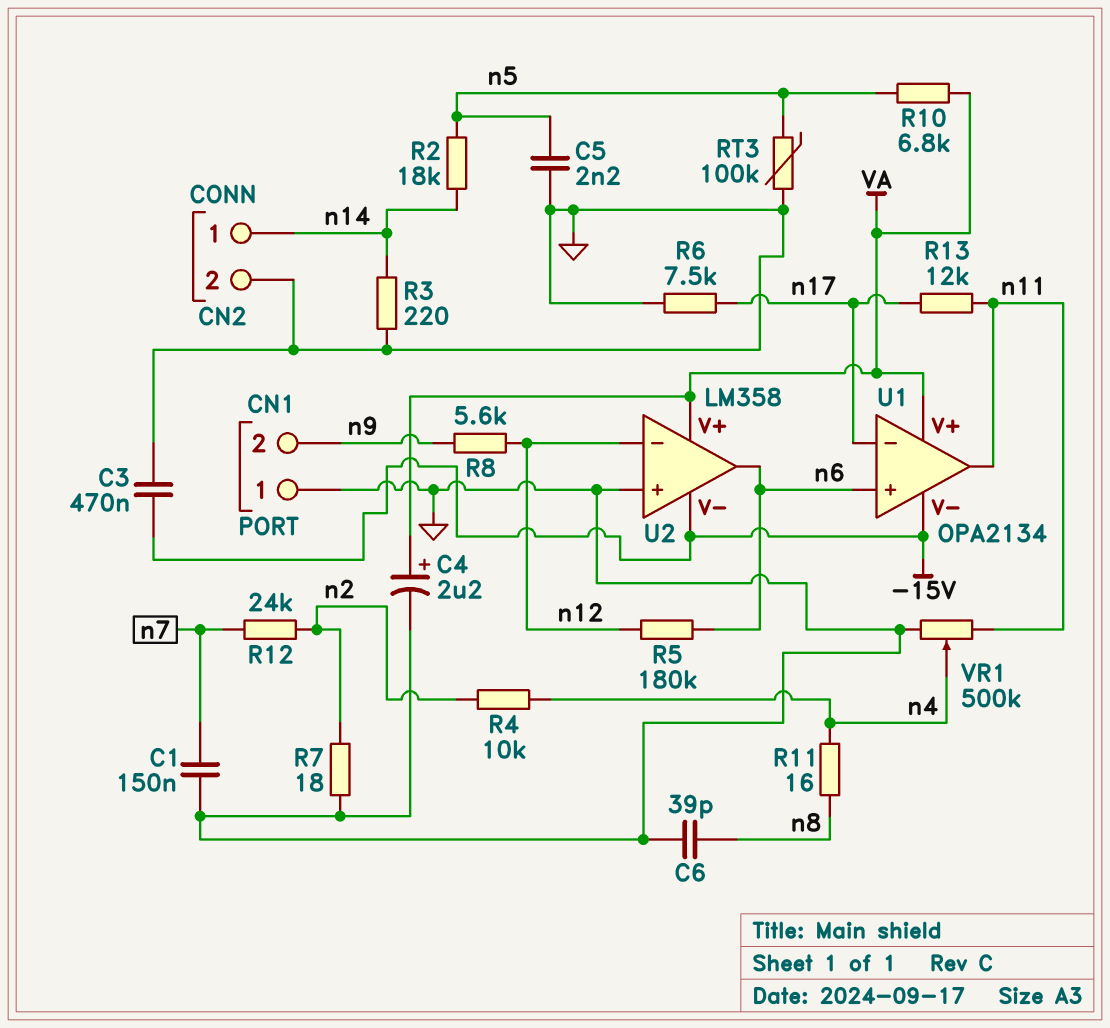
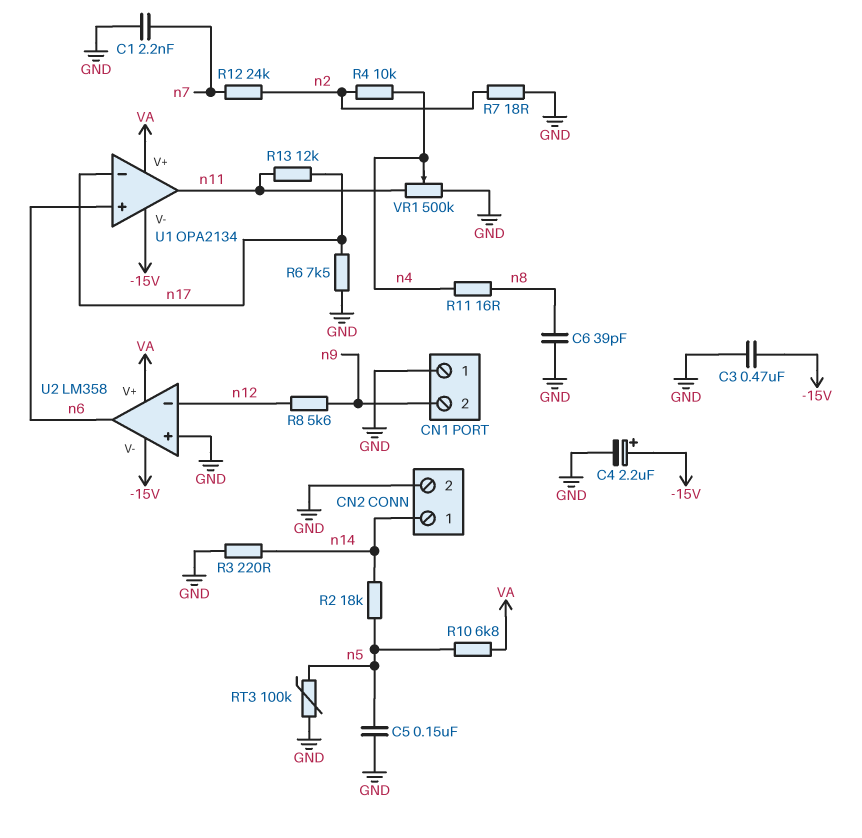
C1: 150nF (GND, n7) -> 2.2nF (GND, n7)
C4: 2.2uF (plus VA, minus GND) -> 2.2uF (plus -15V, minus GND)
C5: 2.2nF (GND, n5) -> 150nF (GND, n5)
R5: 180k (n6, n12) -> none

